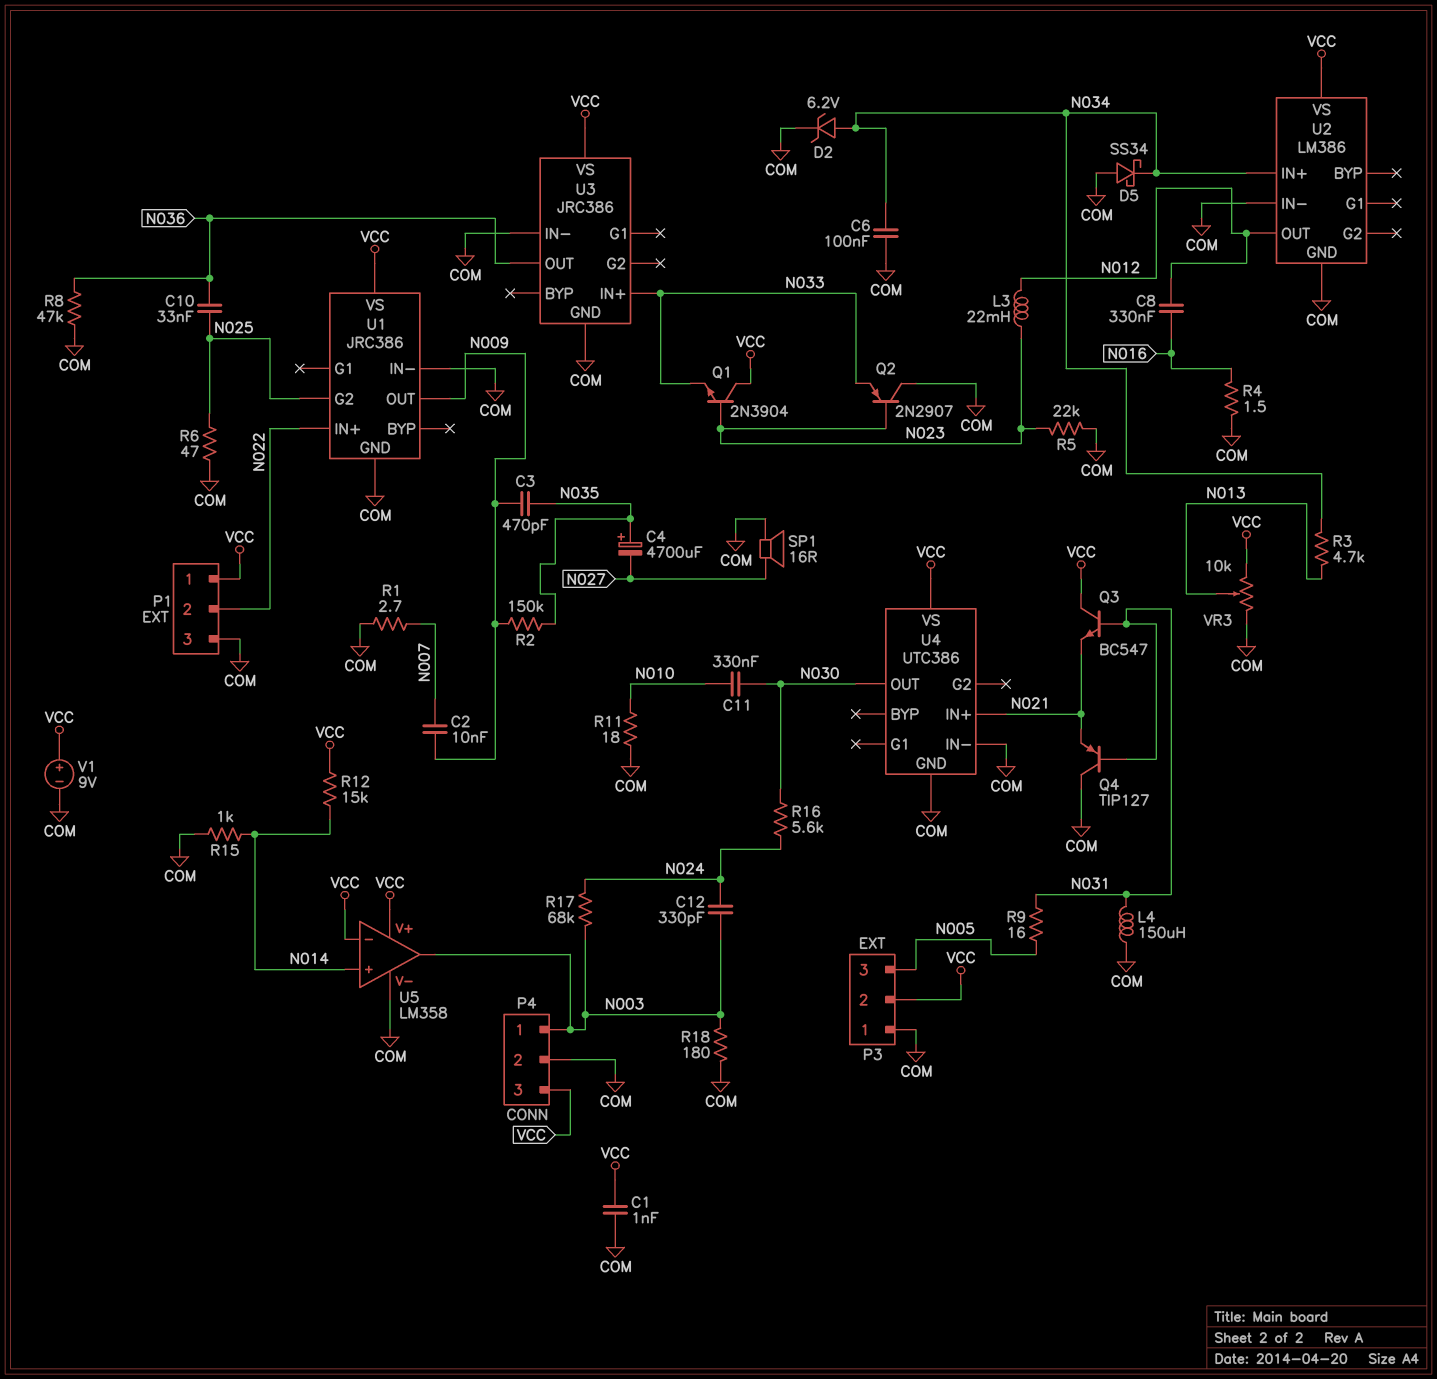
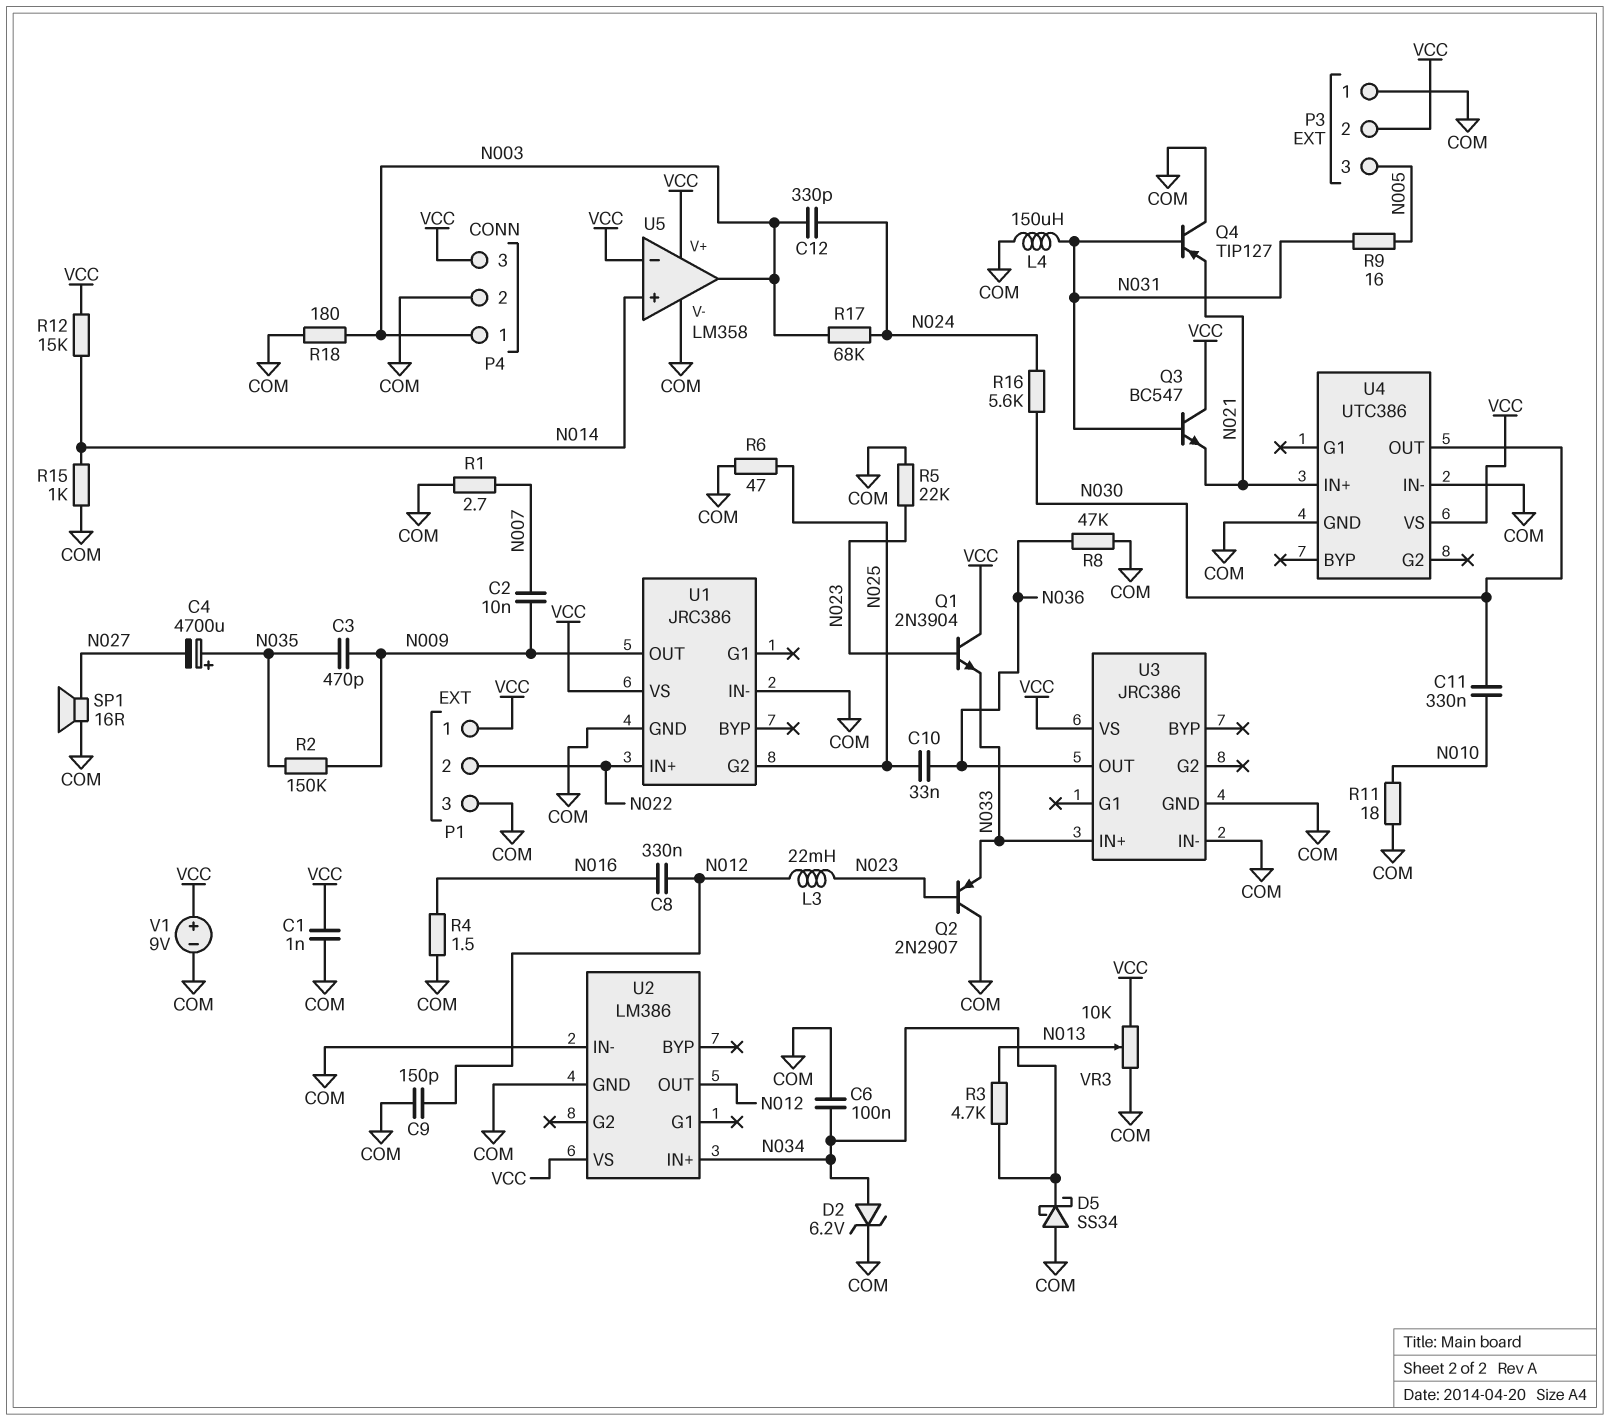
C9: none -> 150pF (COM, N012)

